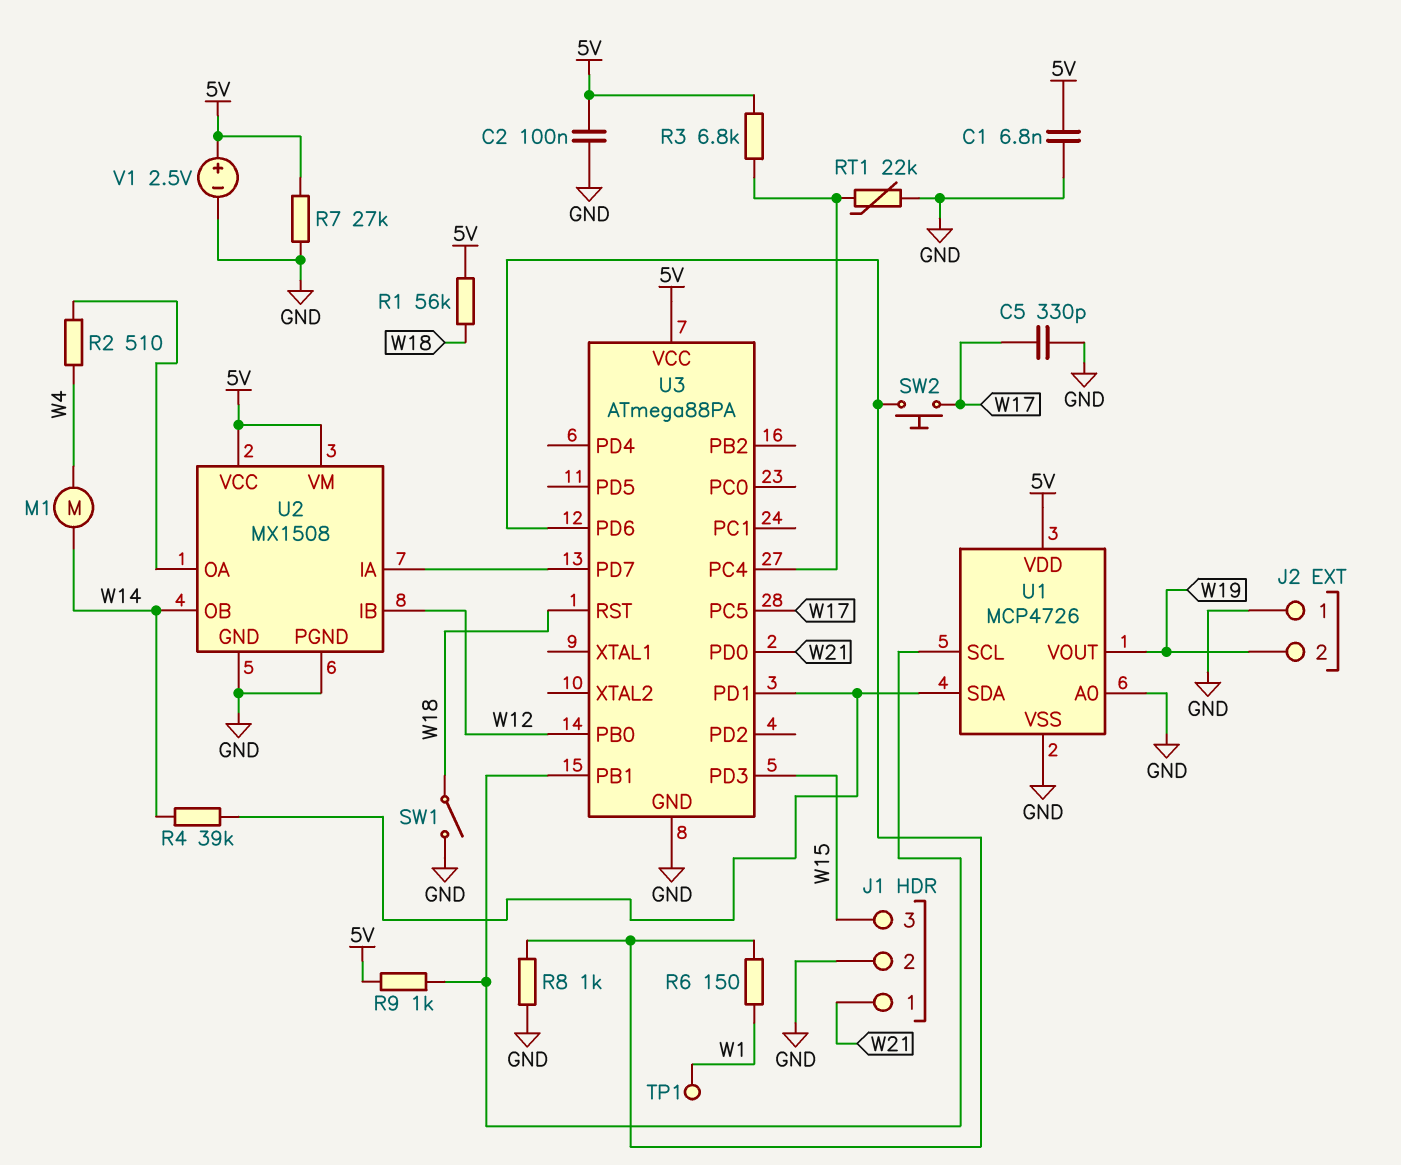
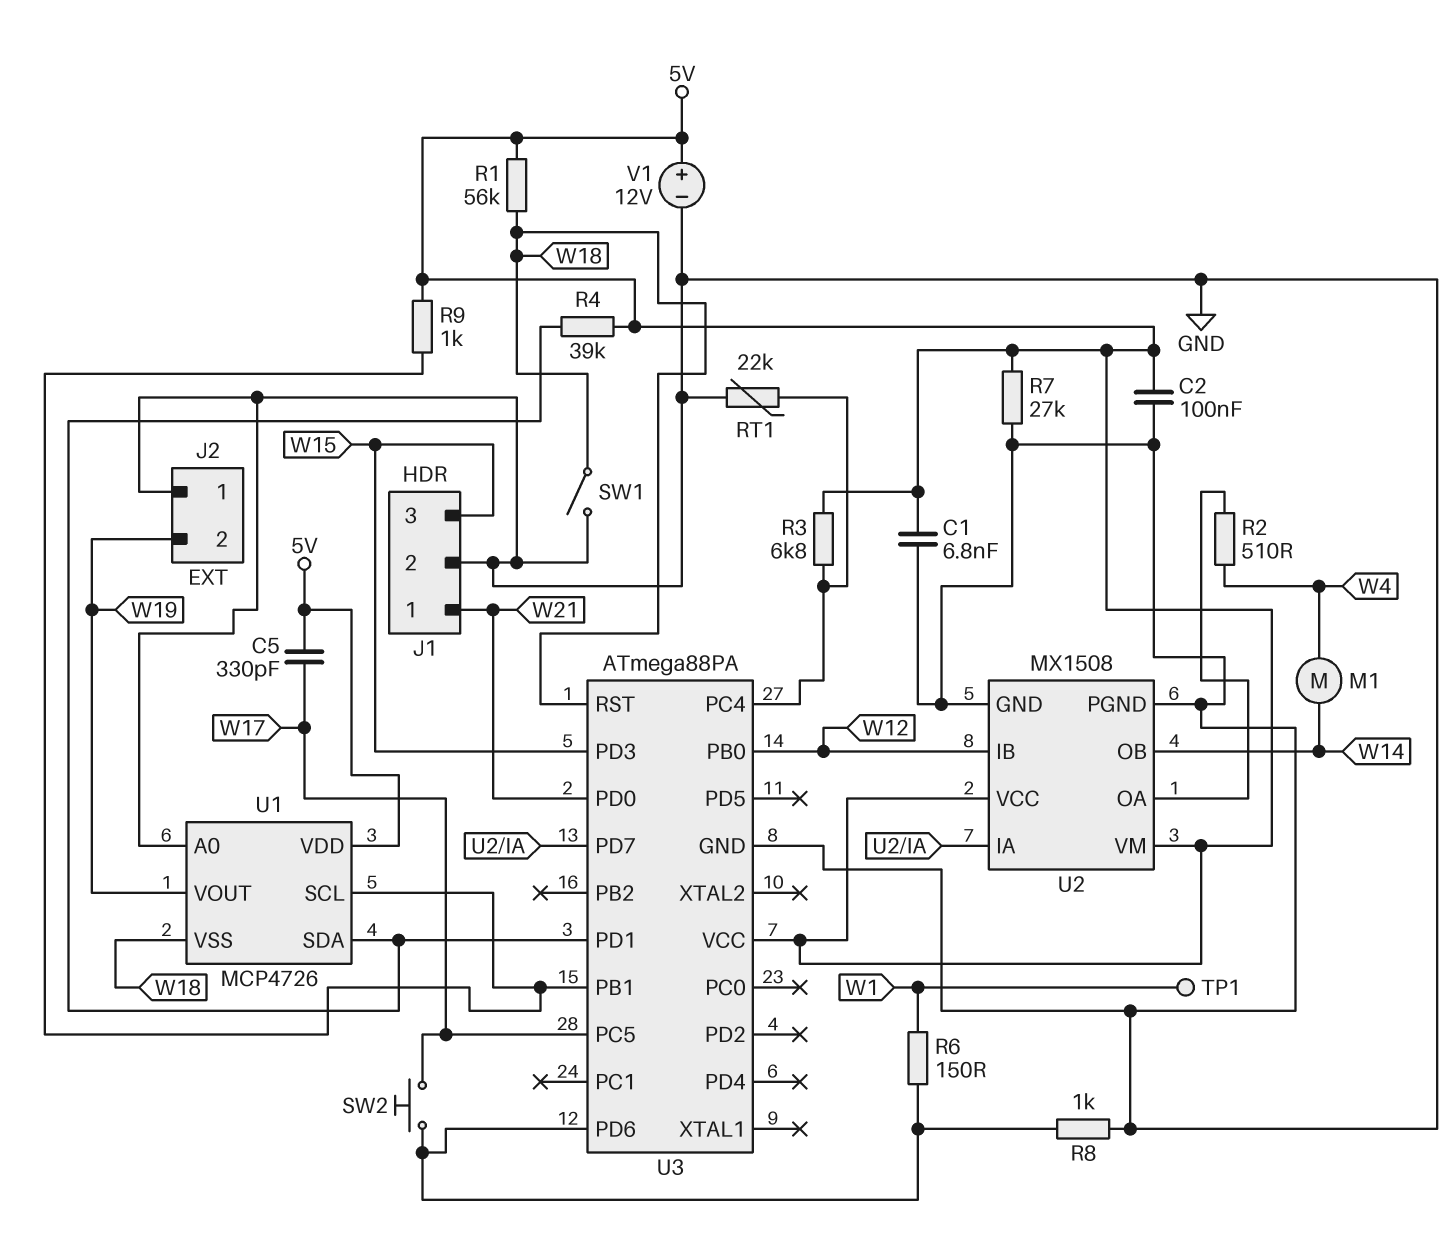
C5: 330pF (GND, W17) -> 330pF (5V, W17)
R4: 39k (U1/SDA, W14) -> 39k (5V, U1/SDA)
U1 pin VSS: GND -> W18
V1: 2.5V (plus 5V, minus GND) -> 12V (plus 5V, minus GND)

